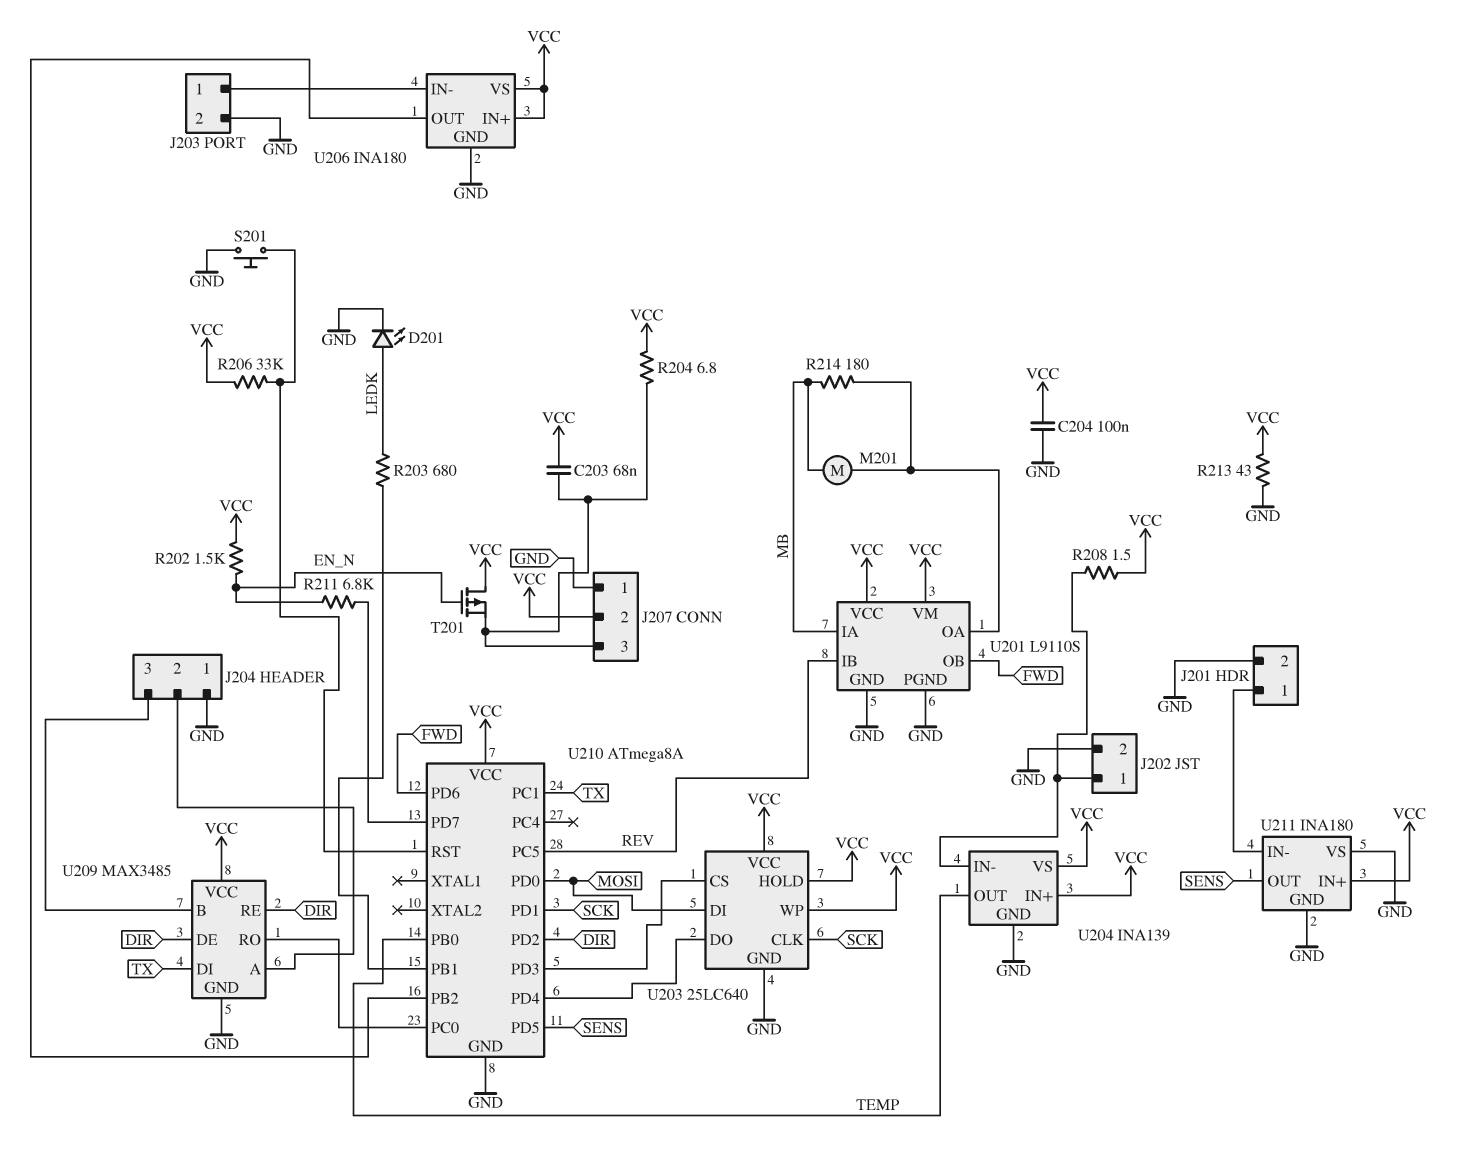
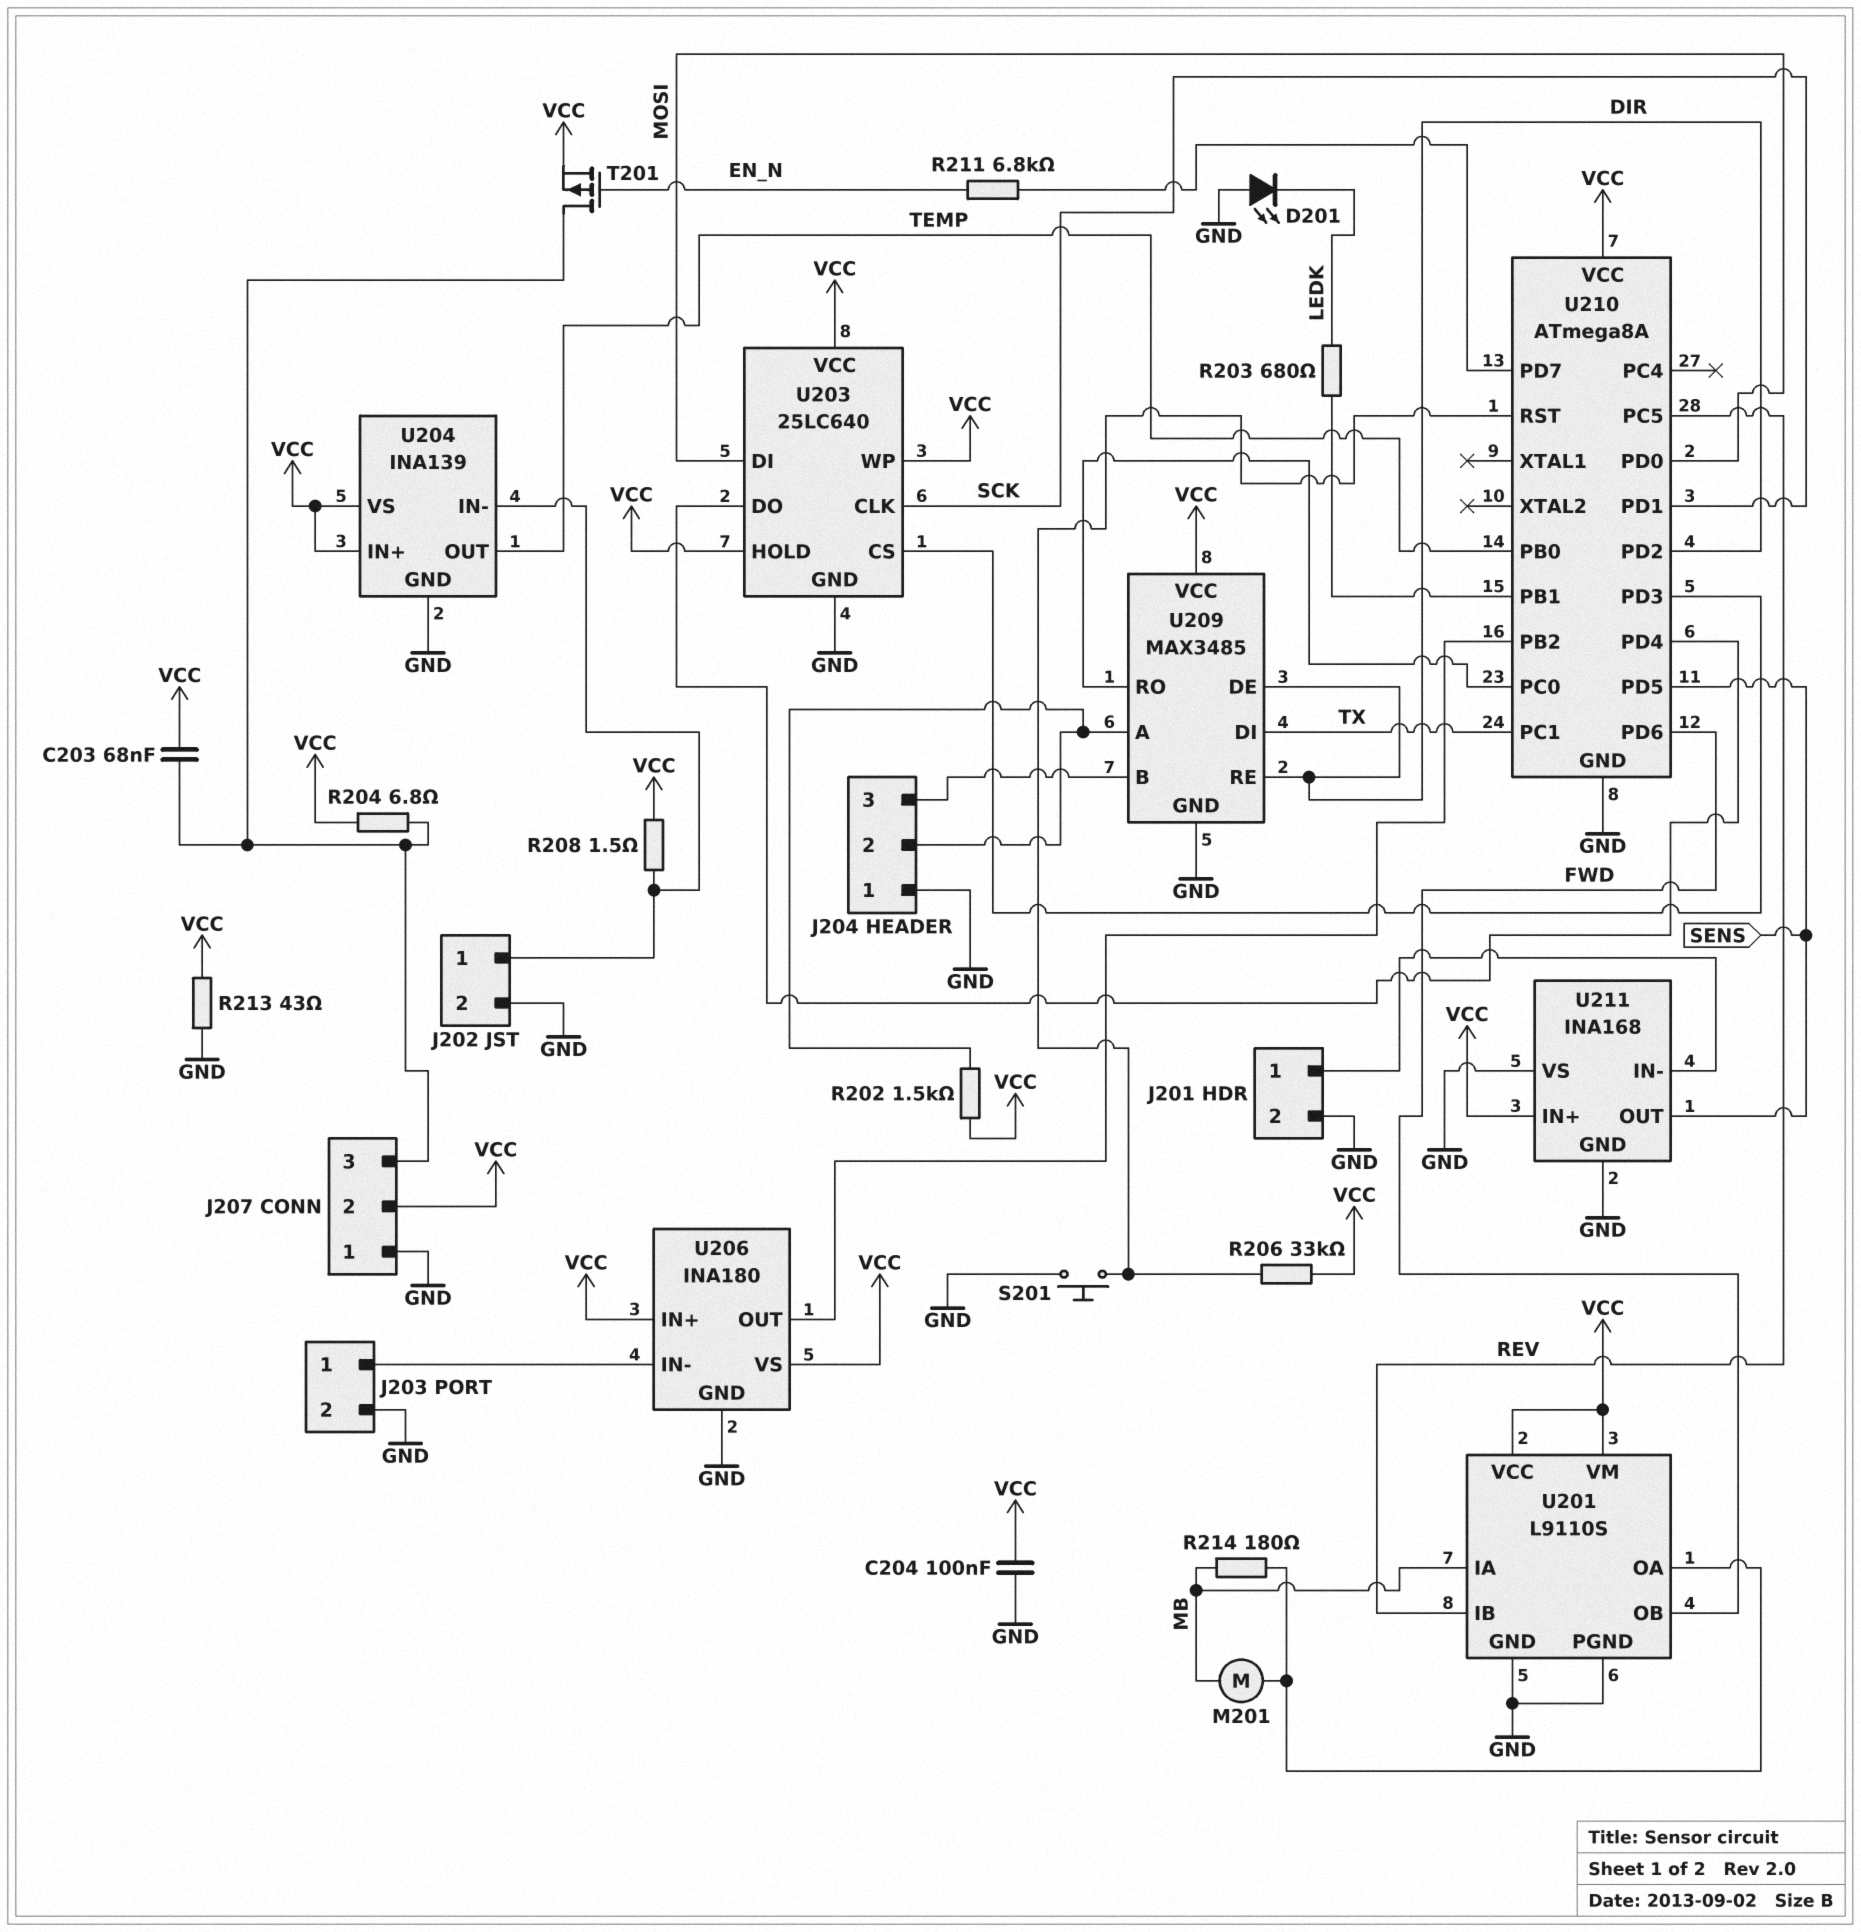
D201: LED (A LEDK, K GND) -> LED (A GND, K LEDK)
R202: 1.5k (EN_N, VCC) -> 1.5k (J204/2, VCC)
T201: PMOS (G EN_N, D VCC, S J207/3) -> PMOS (G EN_N, D J207/3, S VCC)
U211: INA180 -> INA168

